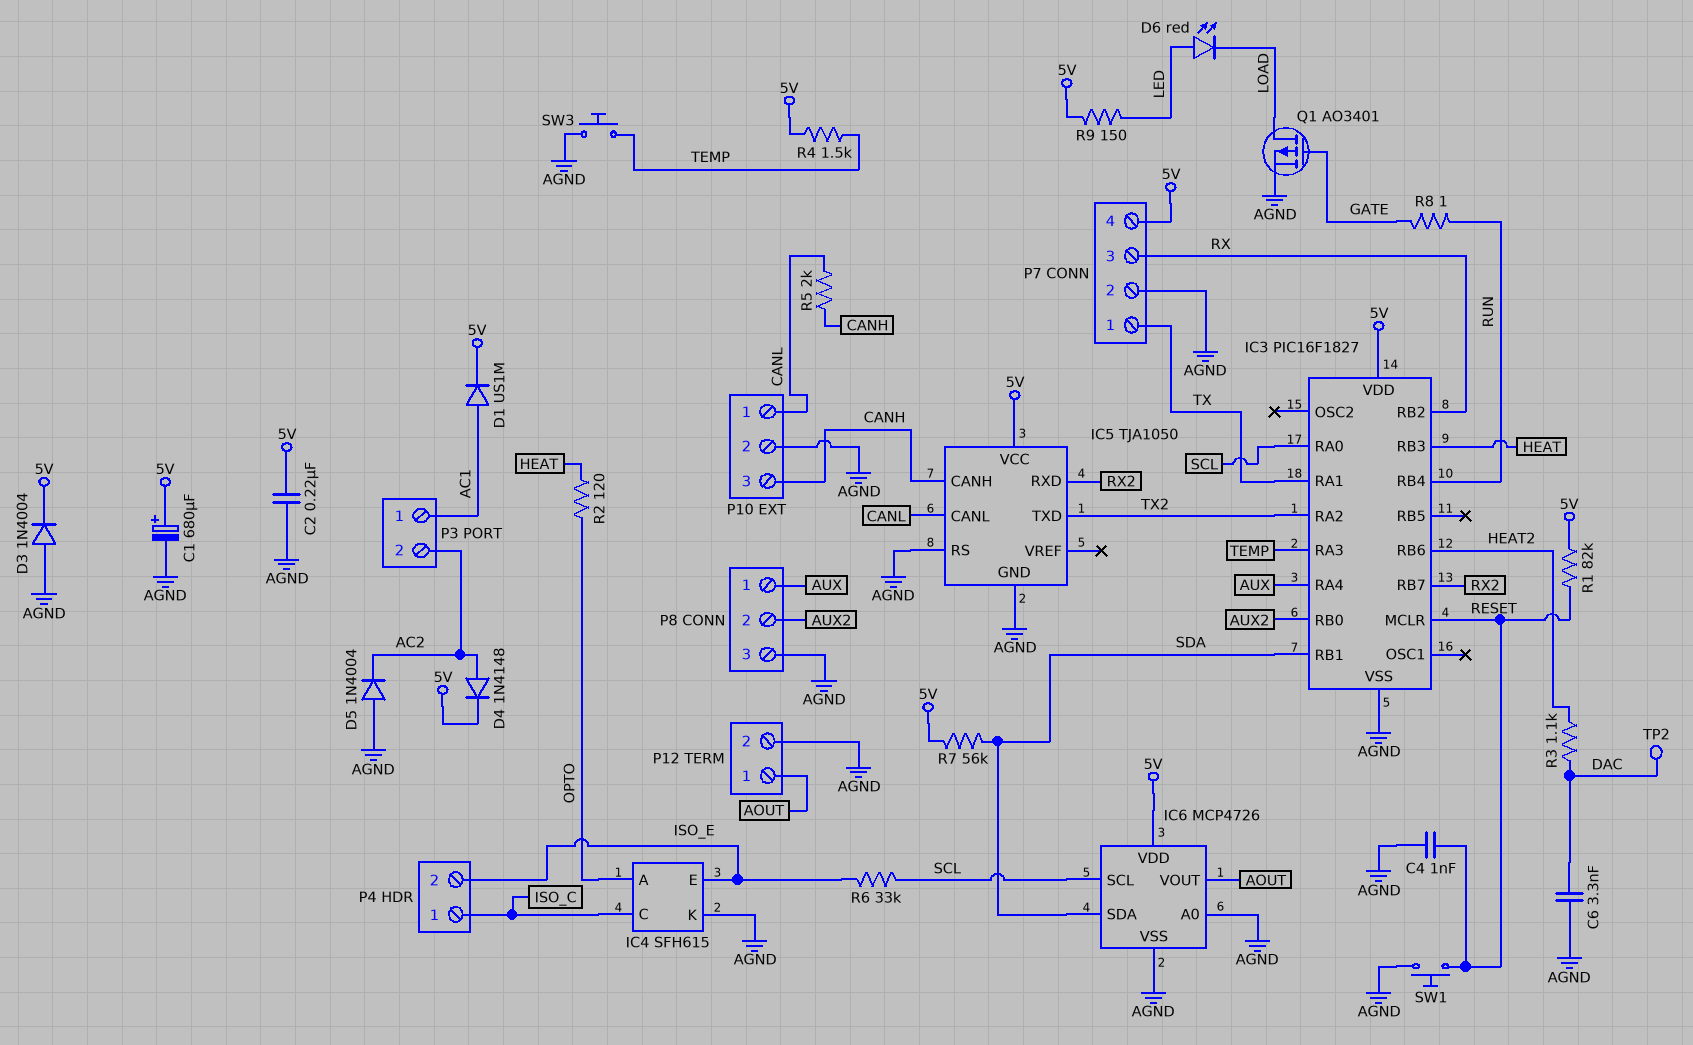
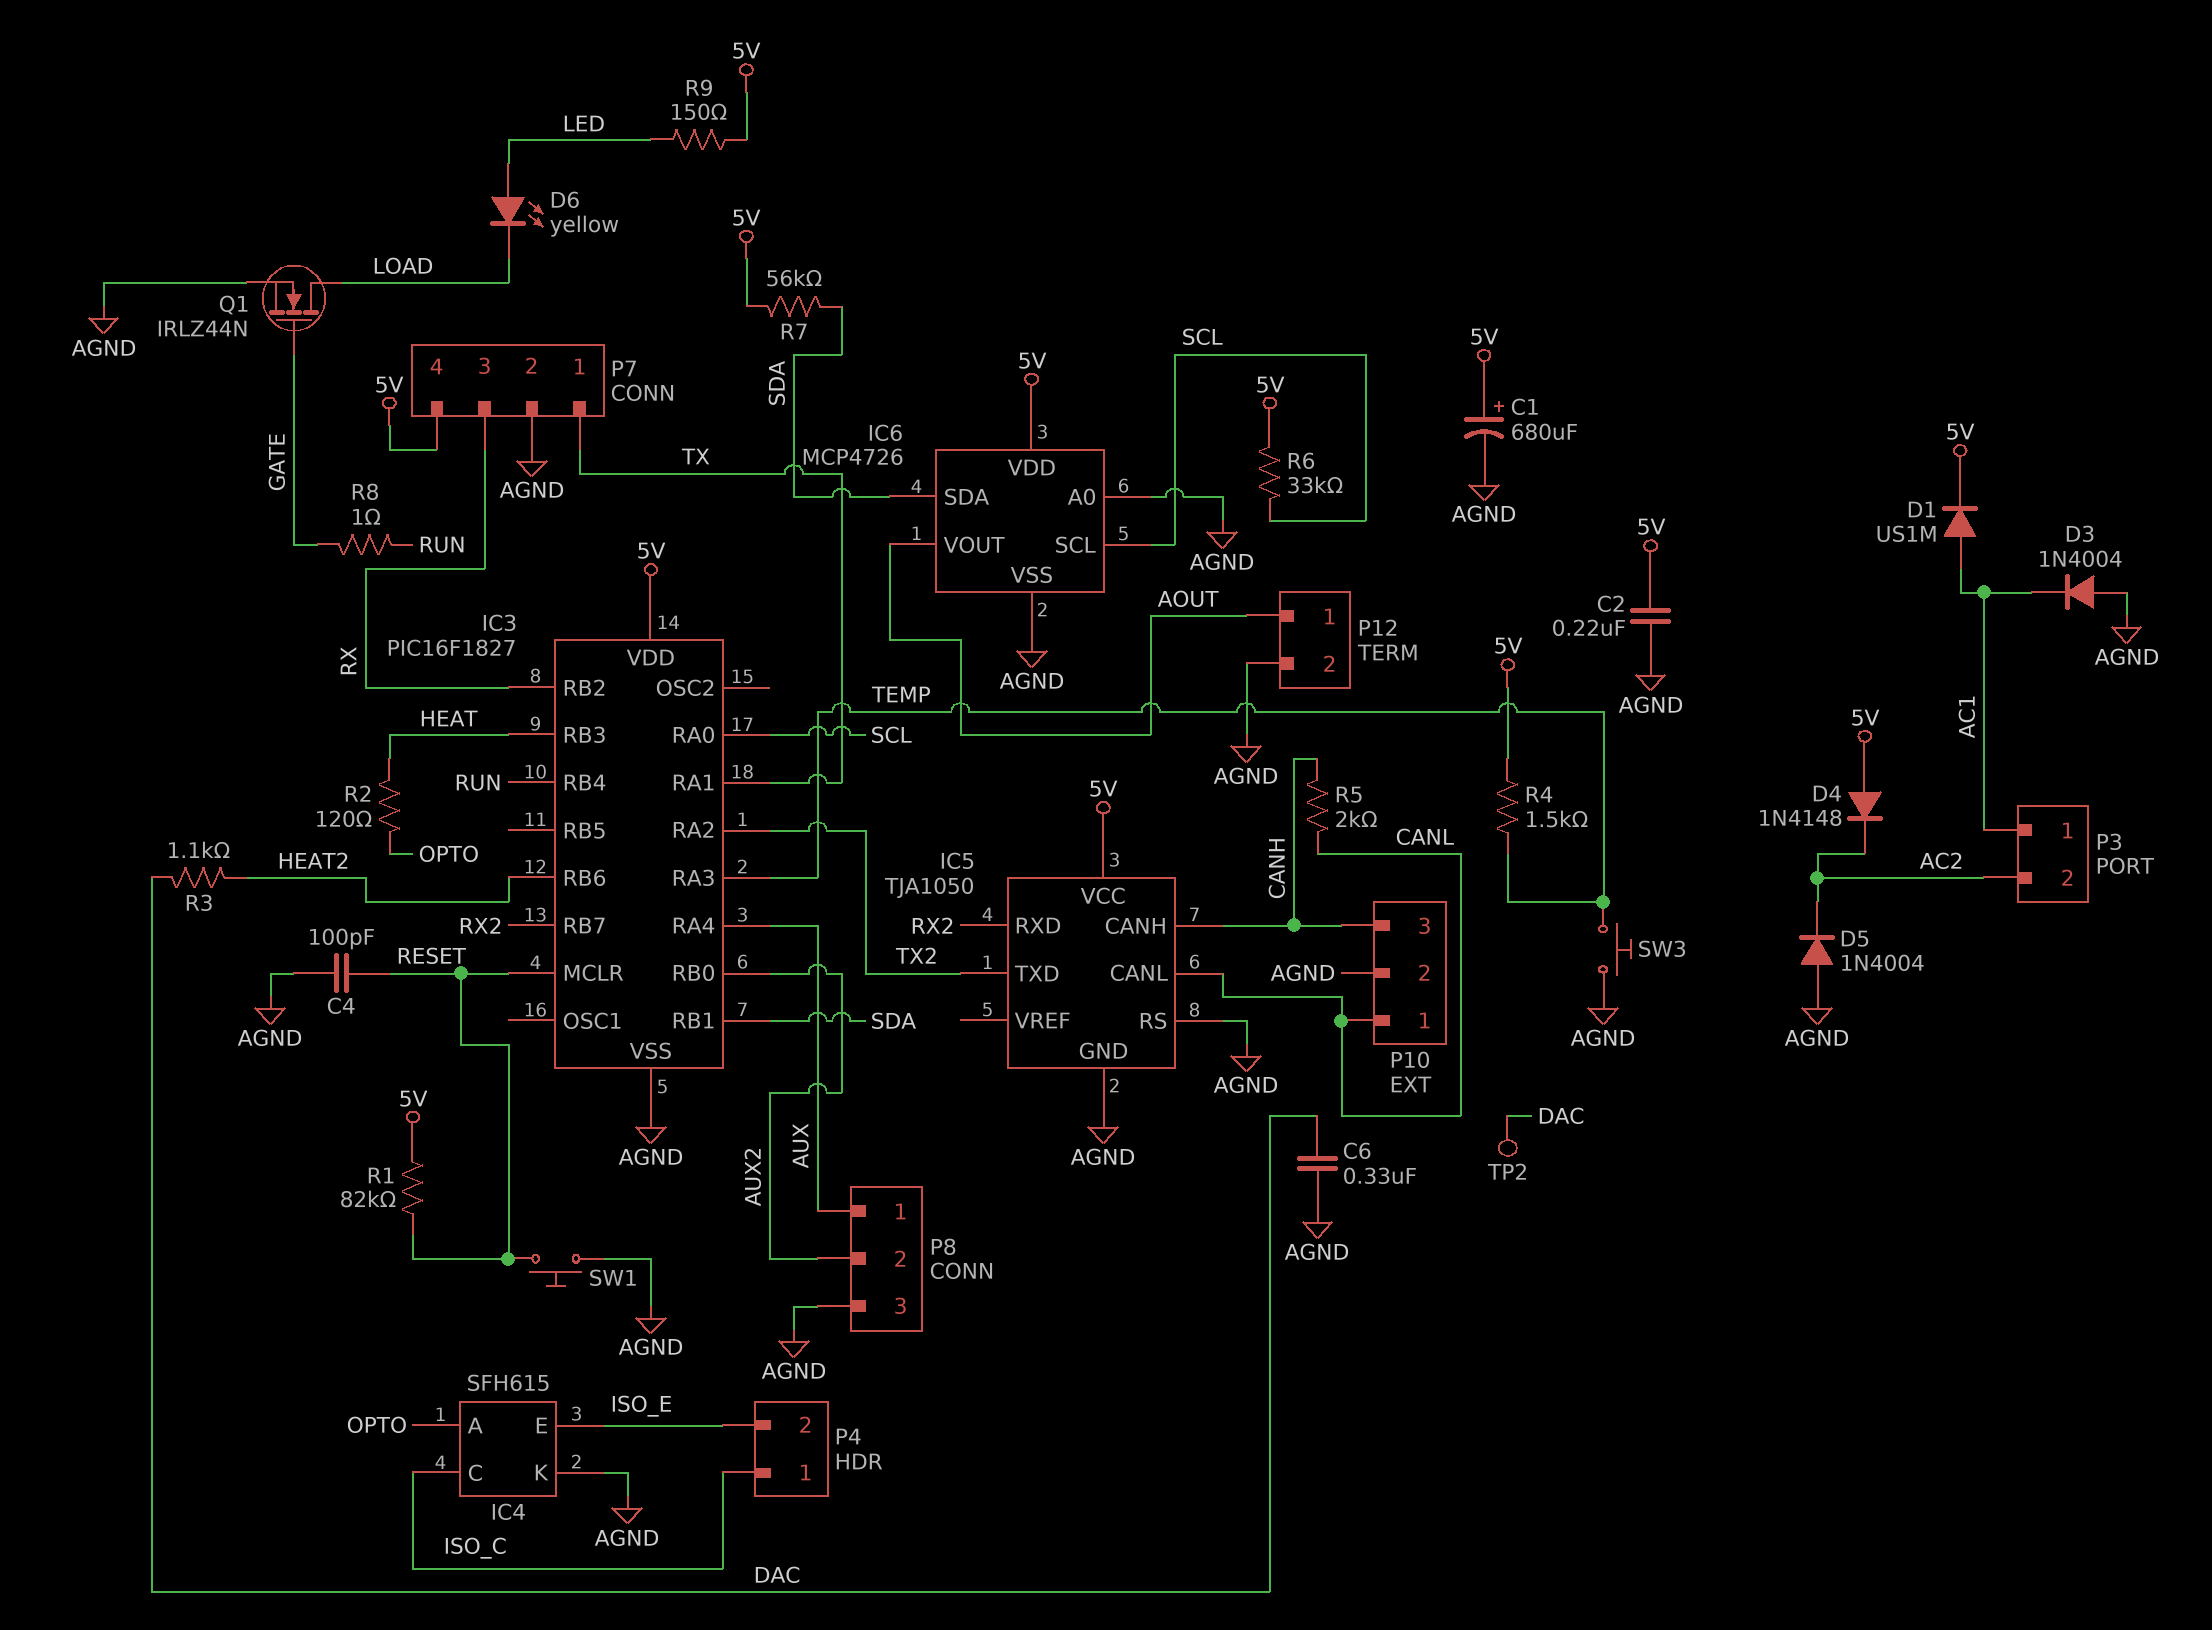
C4: 1nF (AGND, RESET) -> 100pF (AGND, RESET)
C6: 3.3nF (AGND, DAC) -> 330nF (AGND, DAC)
D3: diode 1N4004 (A AGND, K 5V) -> diode 1N4004 (A AGND, K AC1)
D4: diode 1N4148 (A AC2, K 5V) -> diode 1N4148 (A 5V, K AC2)
D6: LED red (A LED, K LOAD) -> LED yellow (A LED, K LOAD)
Q1: PMOS AO3401 (G GATE, D LOAD, S AGND) -> NMOS IRLZ44N (G GATE, D LOAD, S AGND)
R6: 33k (ISO_E, SCL) -> 33k (5V, SCL)

